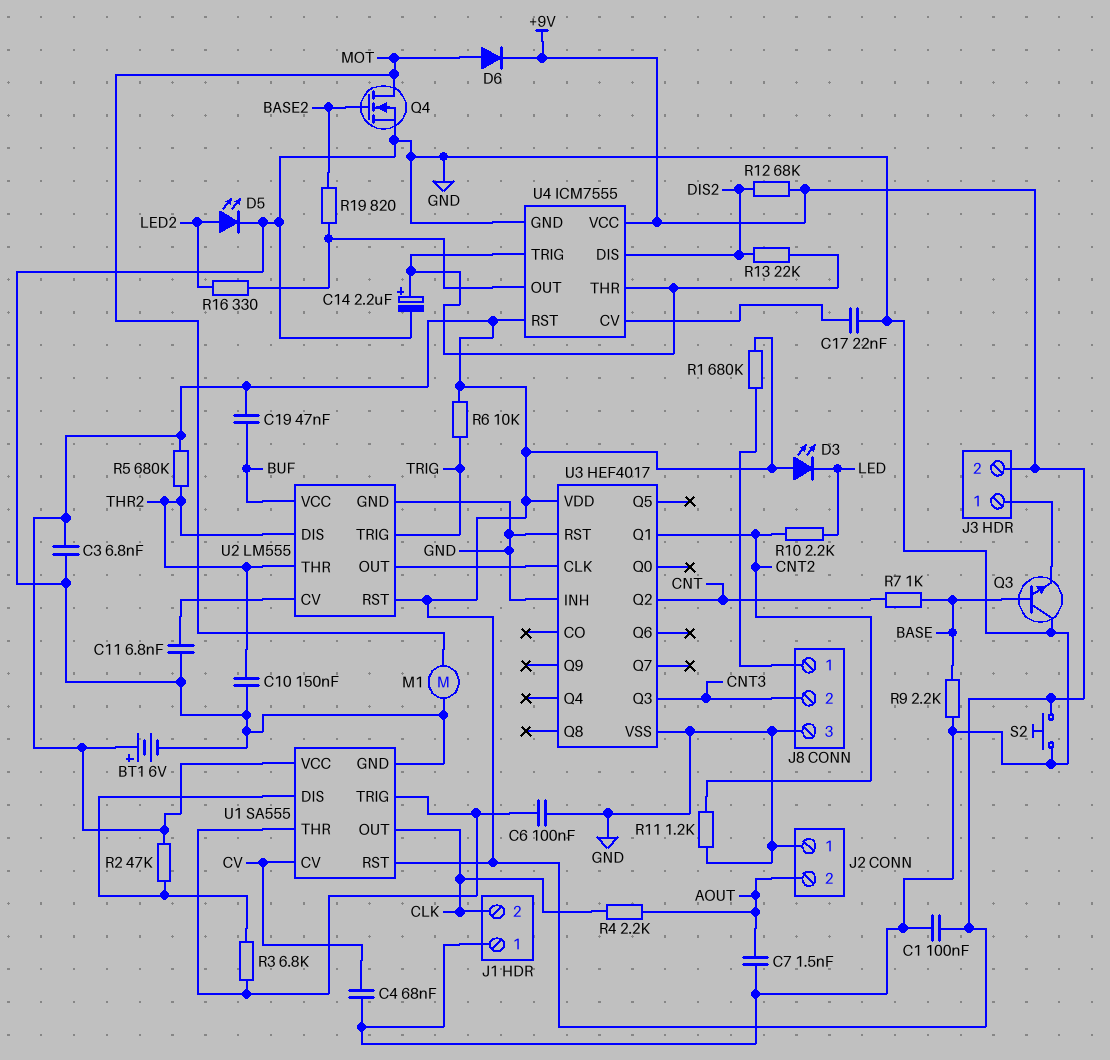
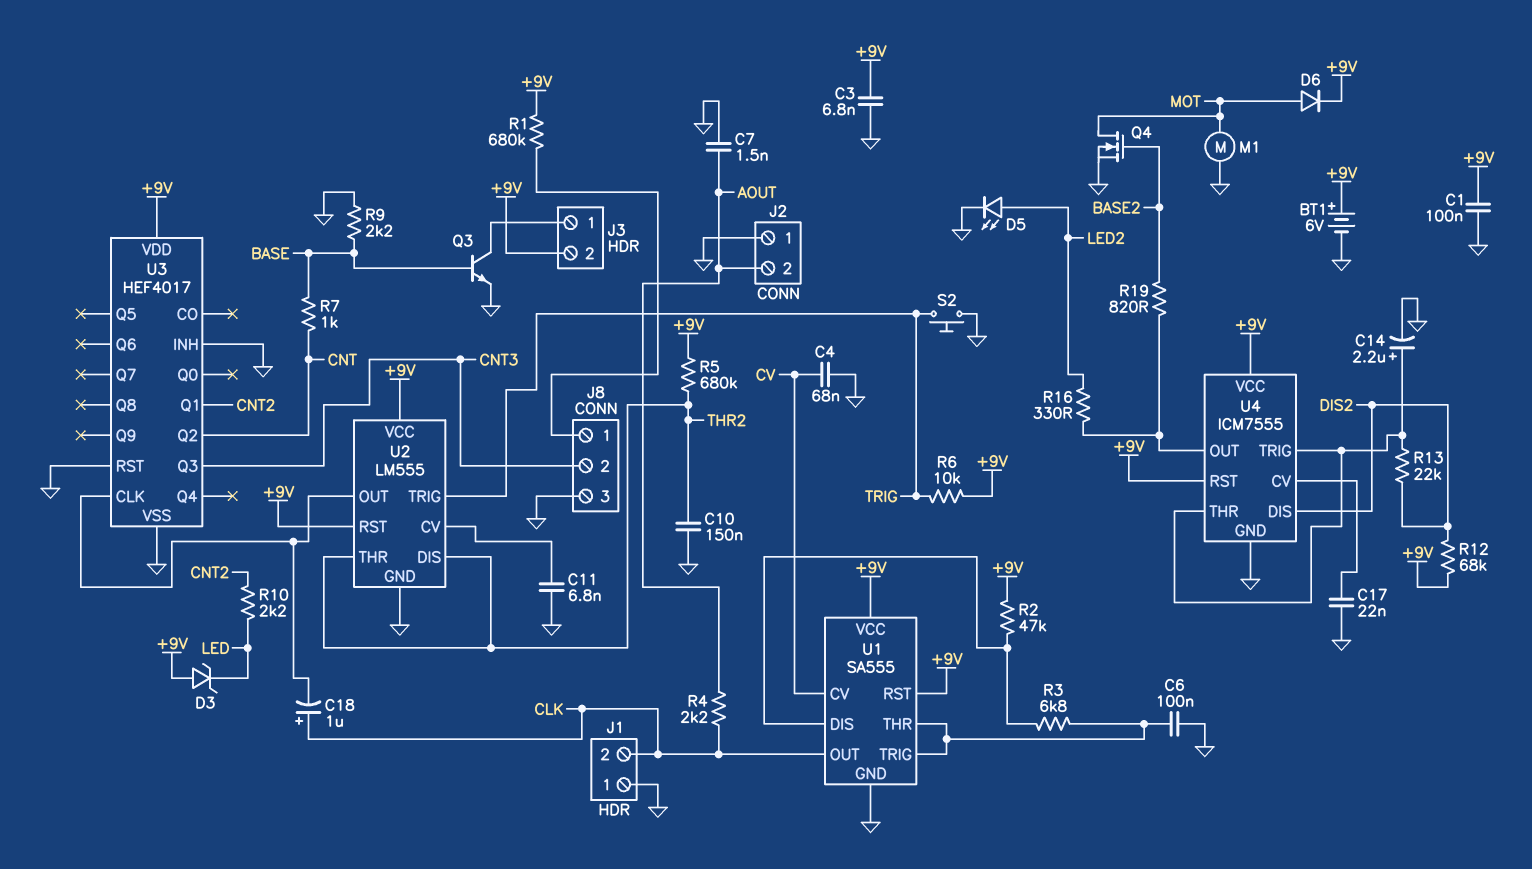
C18: none -> 1uF (plus CLK, minus U2/OUT)
C19: 47nF (+9V, BUF) -> none
D3: LED (A +9V, K LED) -> zener (A +9V, K LED)
Q3: NPN (B BASE, C GND, E J3/1) -> NPN (B BASE, C J3/1, E GND)
R11: 1.2k (CNT2, GND) -> none
S2: button (+9V, GND) -> button (GND, TRIG)
U2 pin VCC: BUF -> +9V

